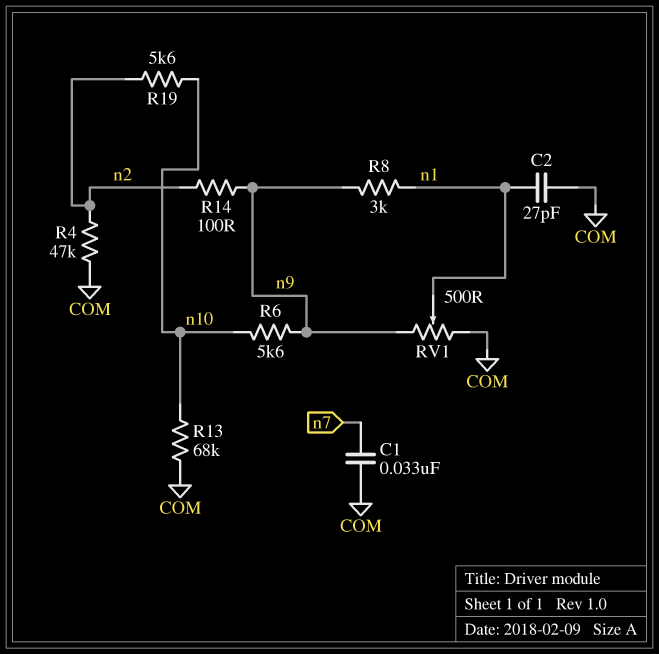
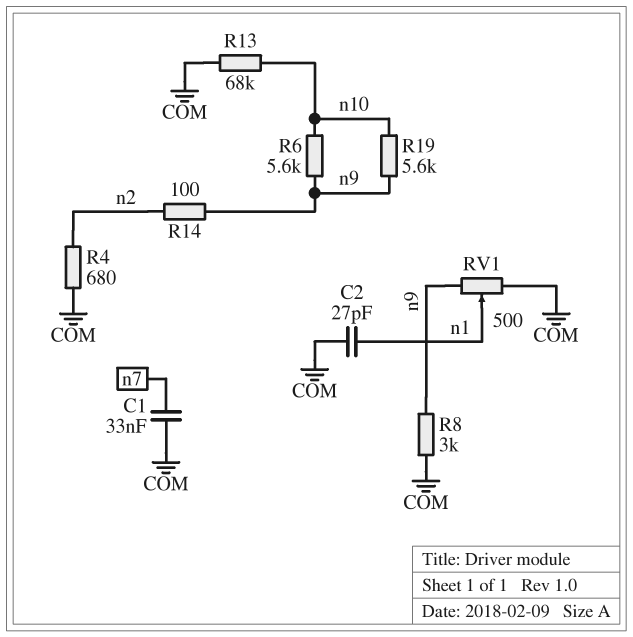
R4: 47k (COM, n2) -> 680 (COM, n2)
R8: 3k (n1, n9) -> 3k (COM, n9)
R19: 5.6k (n2, n10) -> 5.6k (n9, n10)

